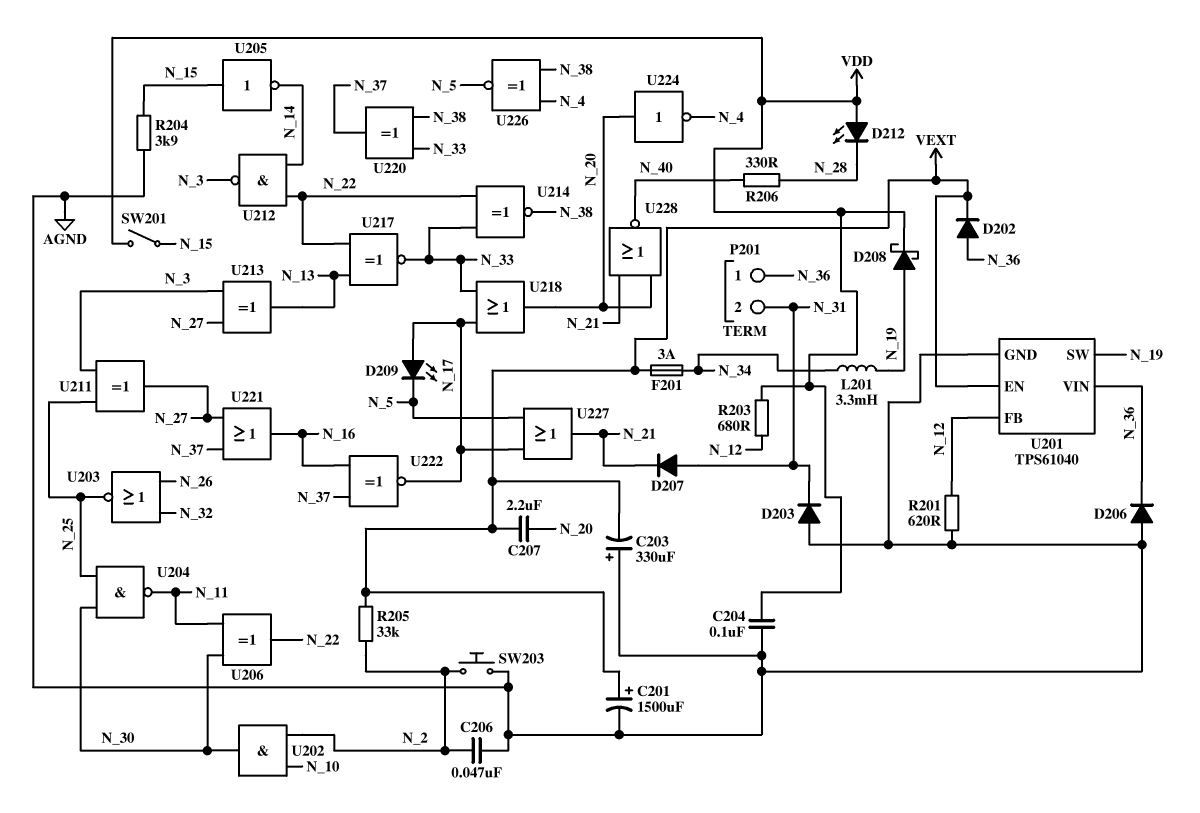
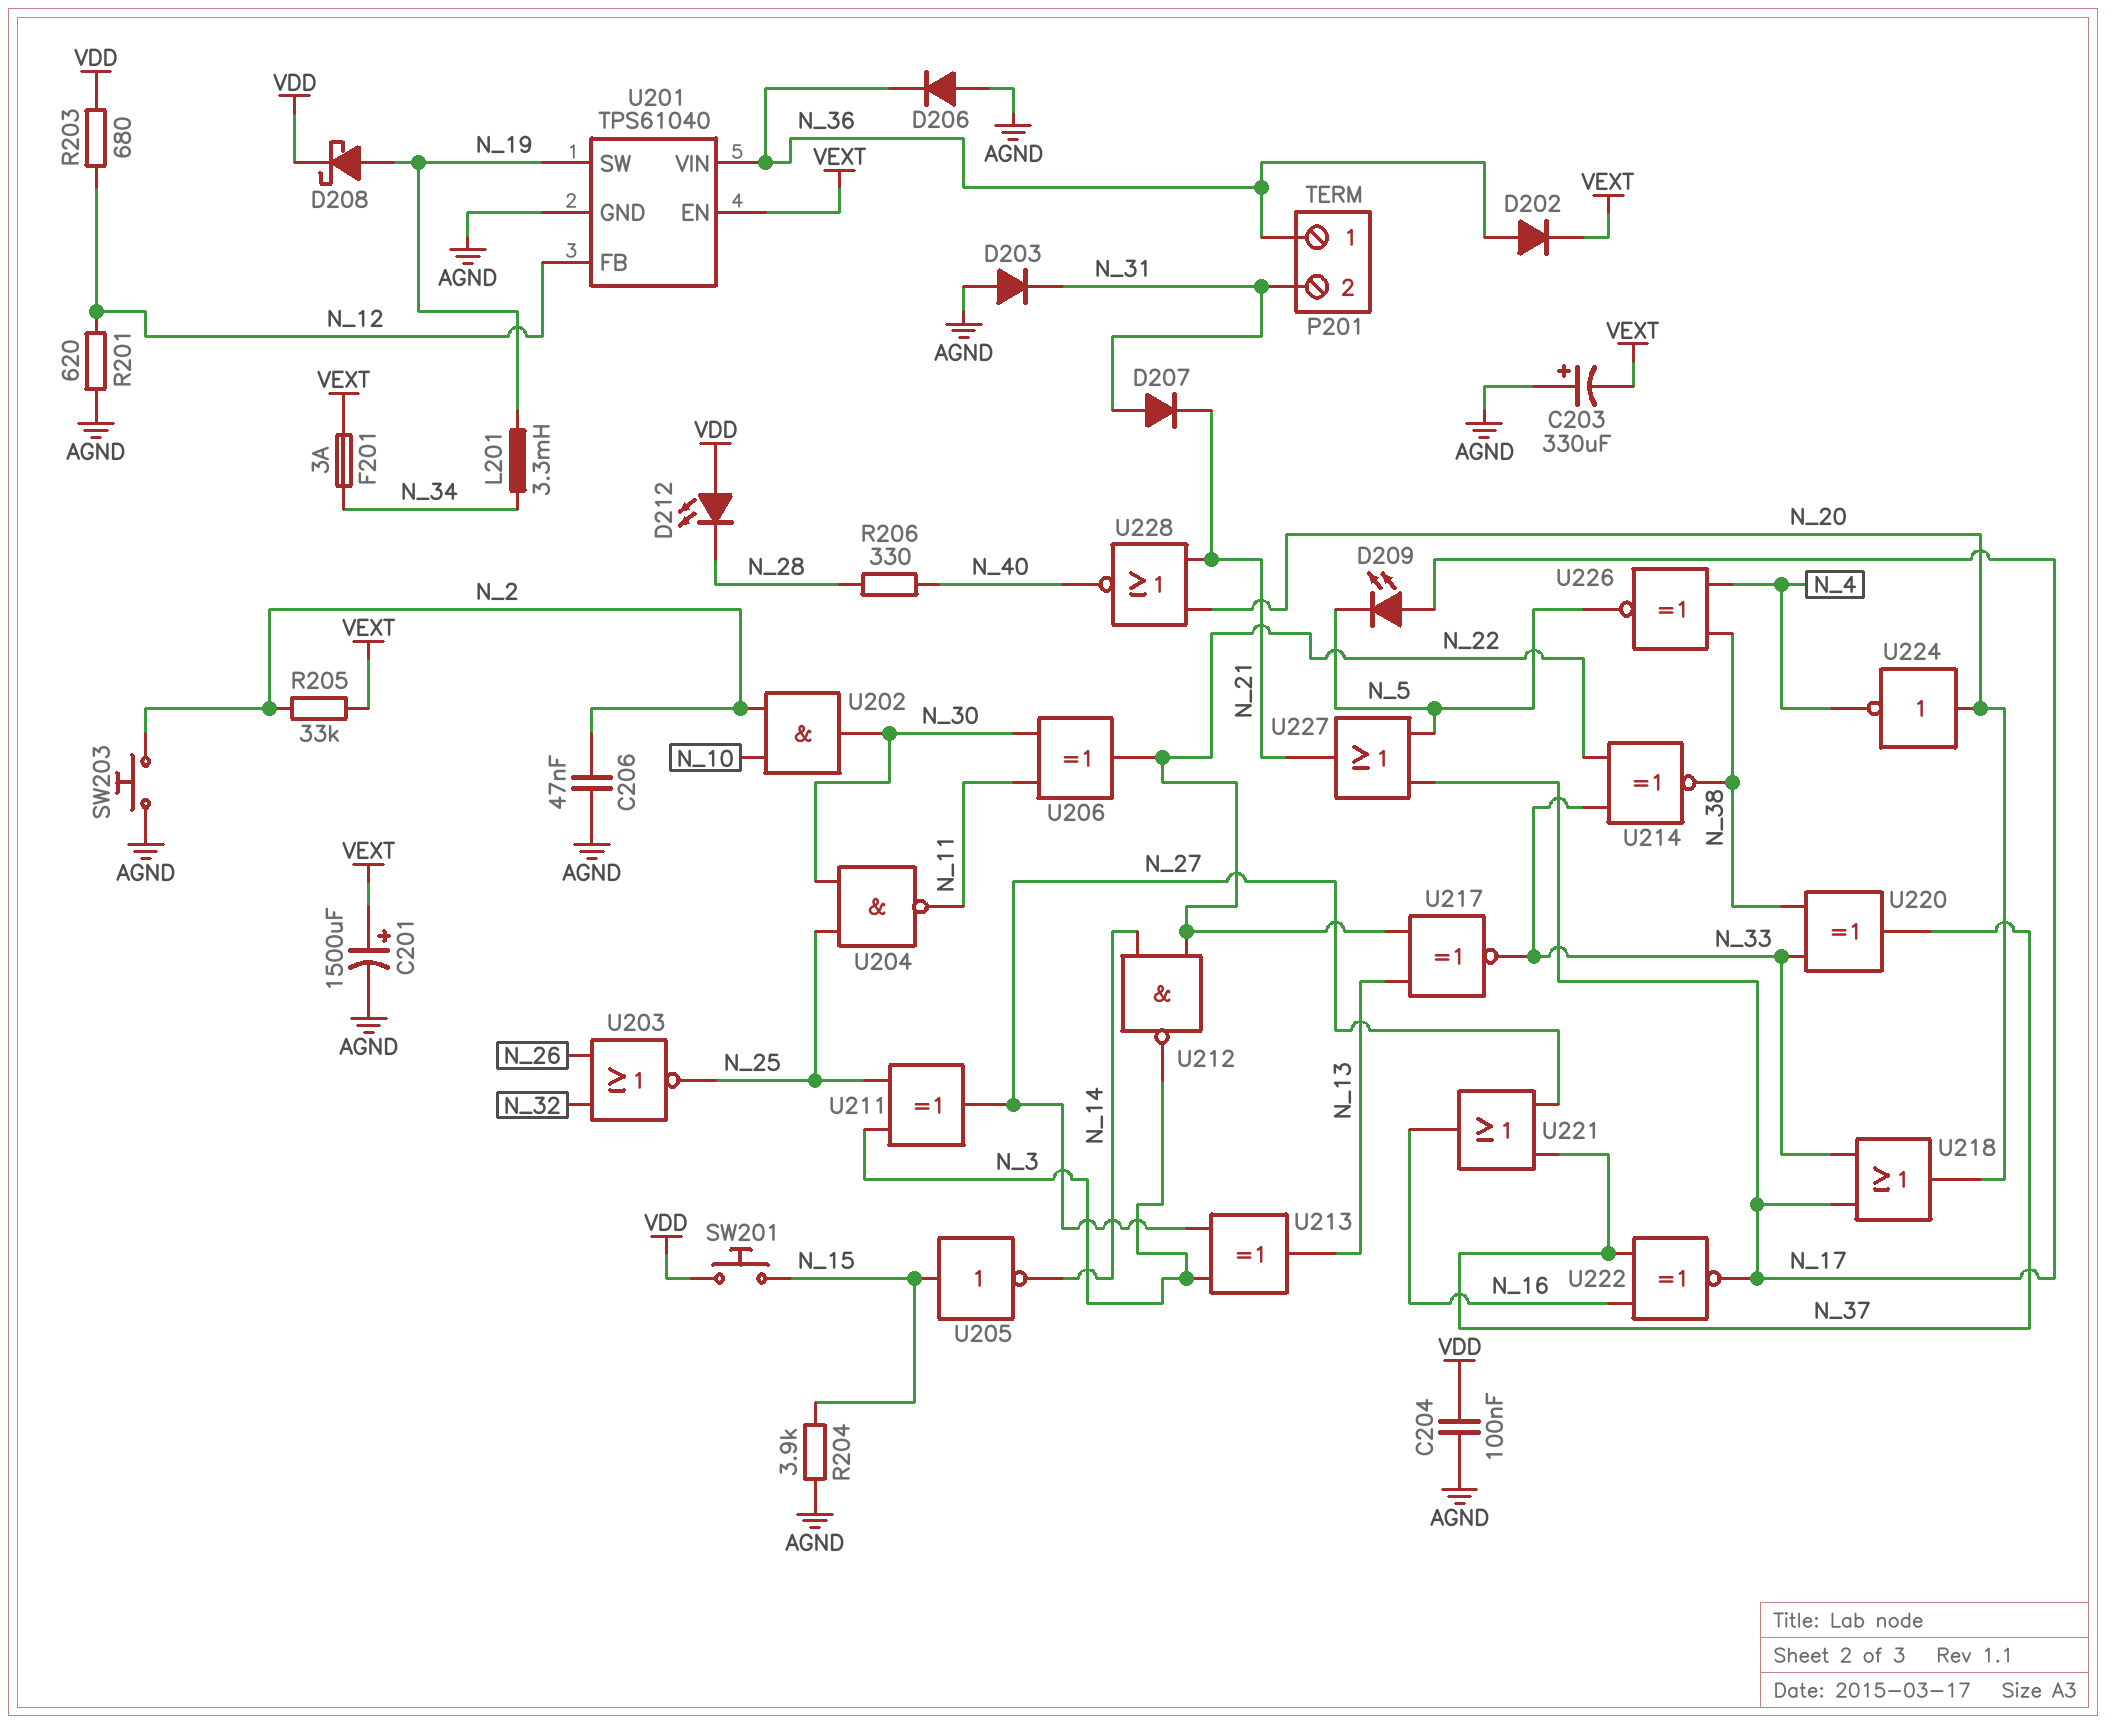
C207: 2.2uF (N_20, VEXT) -> none
SW201: switch (N_15, VDD) -> button (N_15, VDD)

